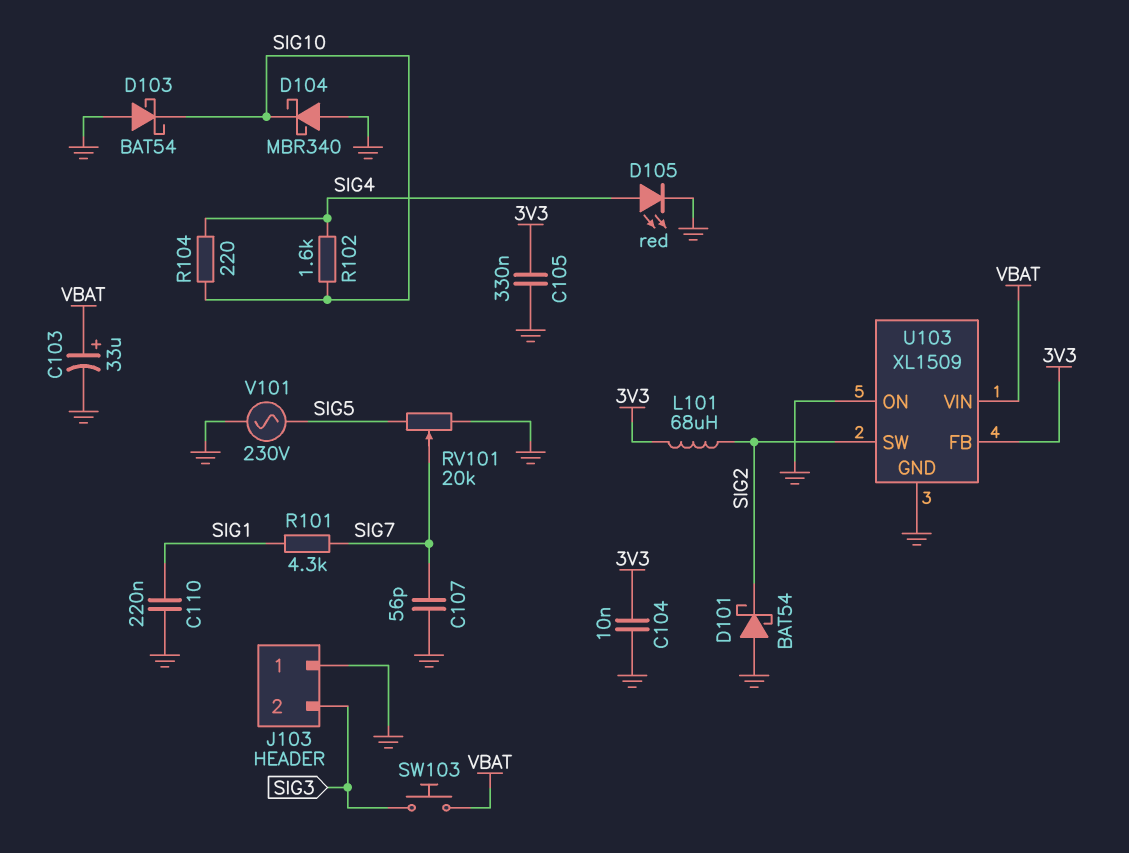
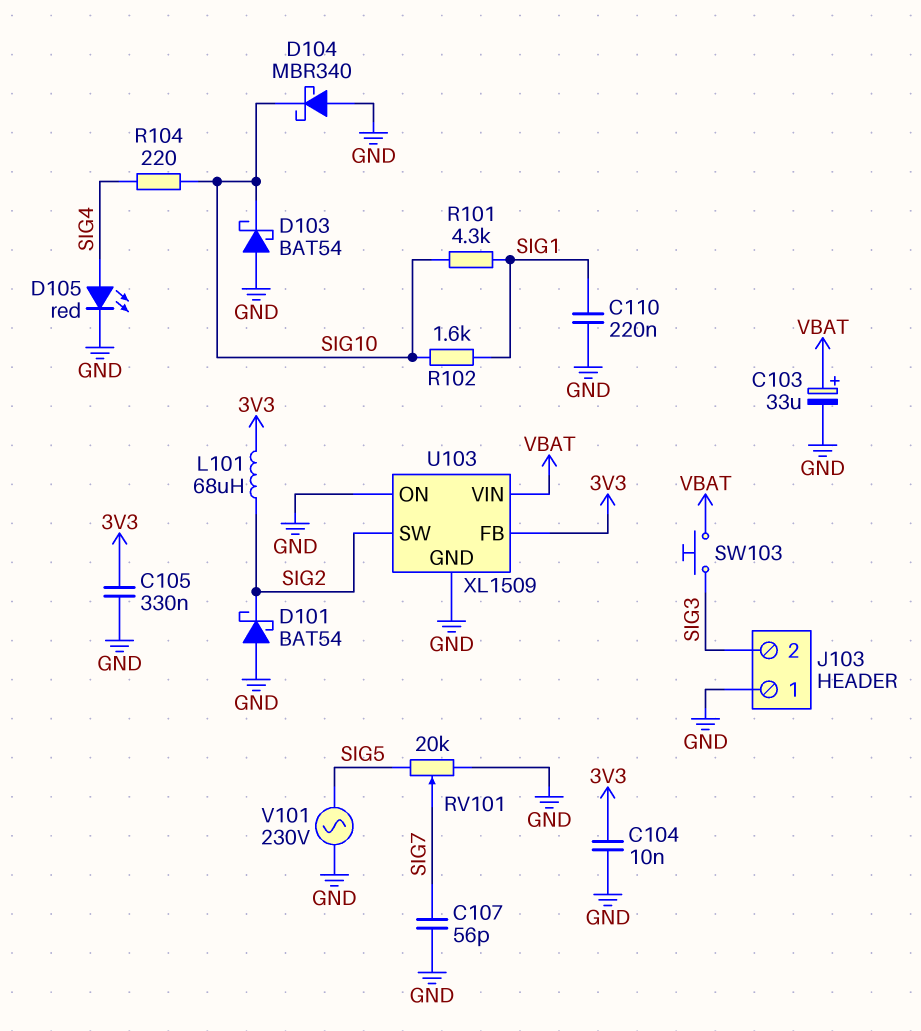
R101: 4.3k (SIG1, SIG7) -> 4.3k (SIG1, SIG10)
R102: 1.6k (SIG4, SIG10) -> 1.6k (SIG1, SIG10)

